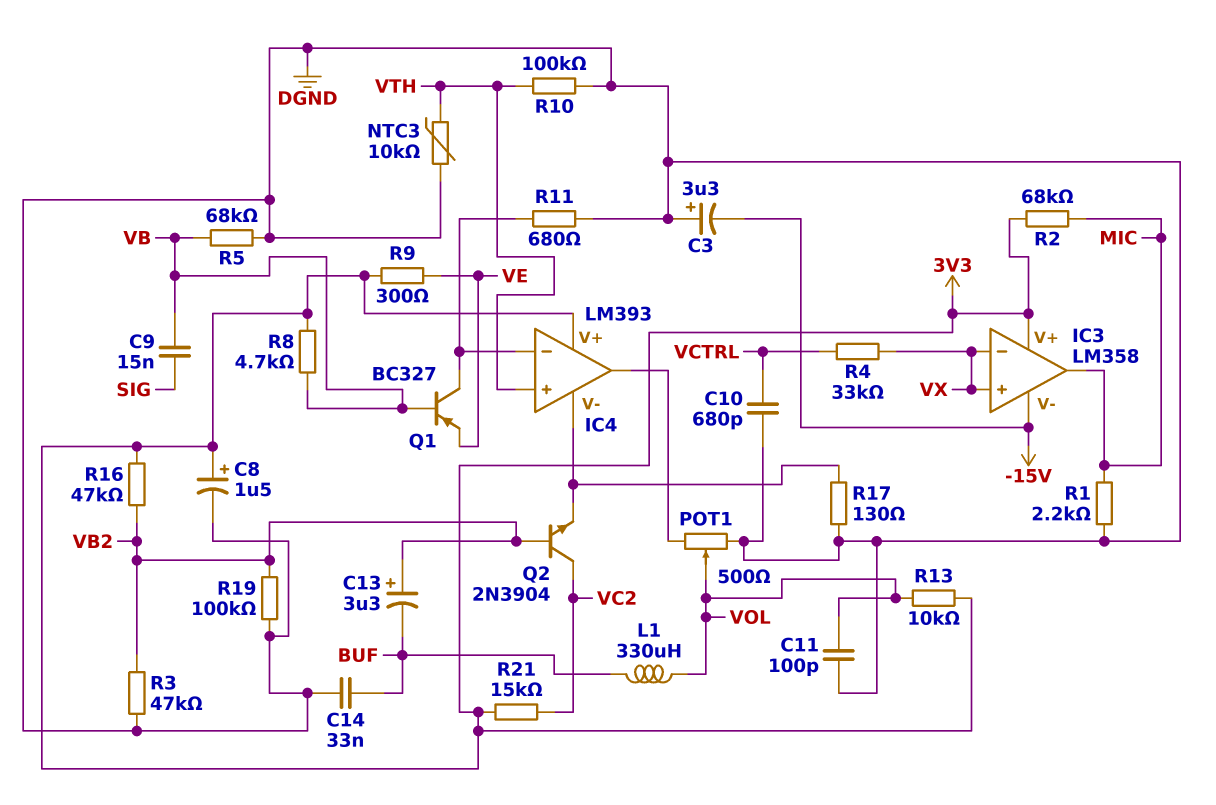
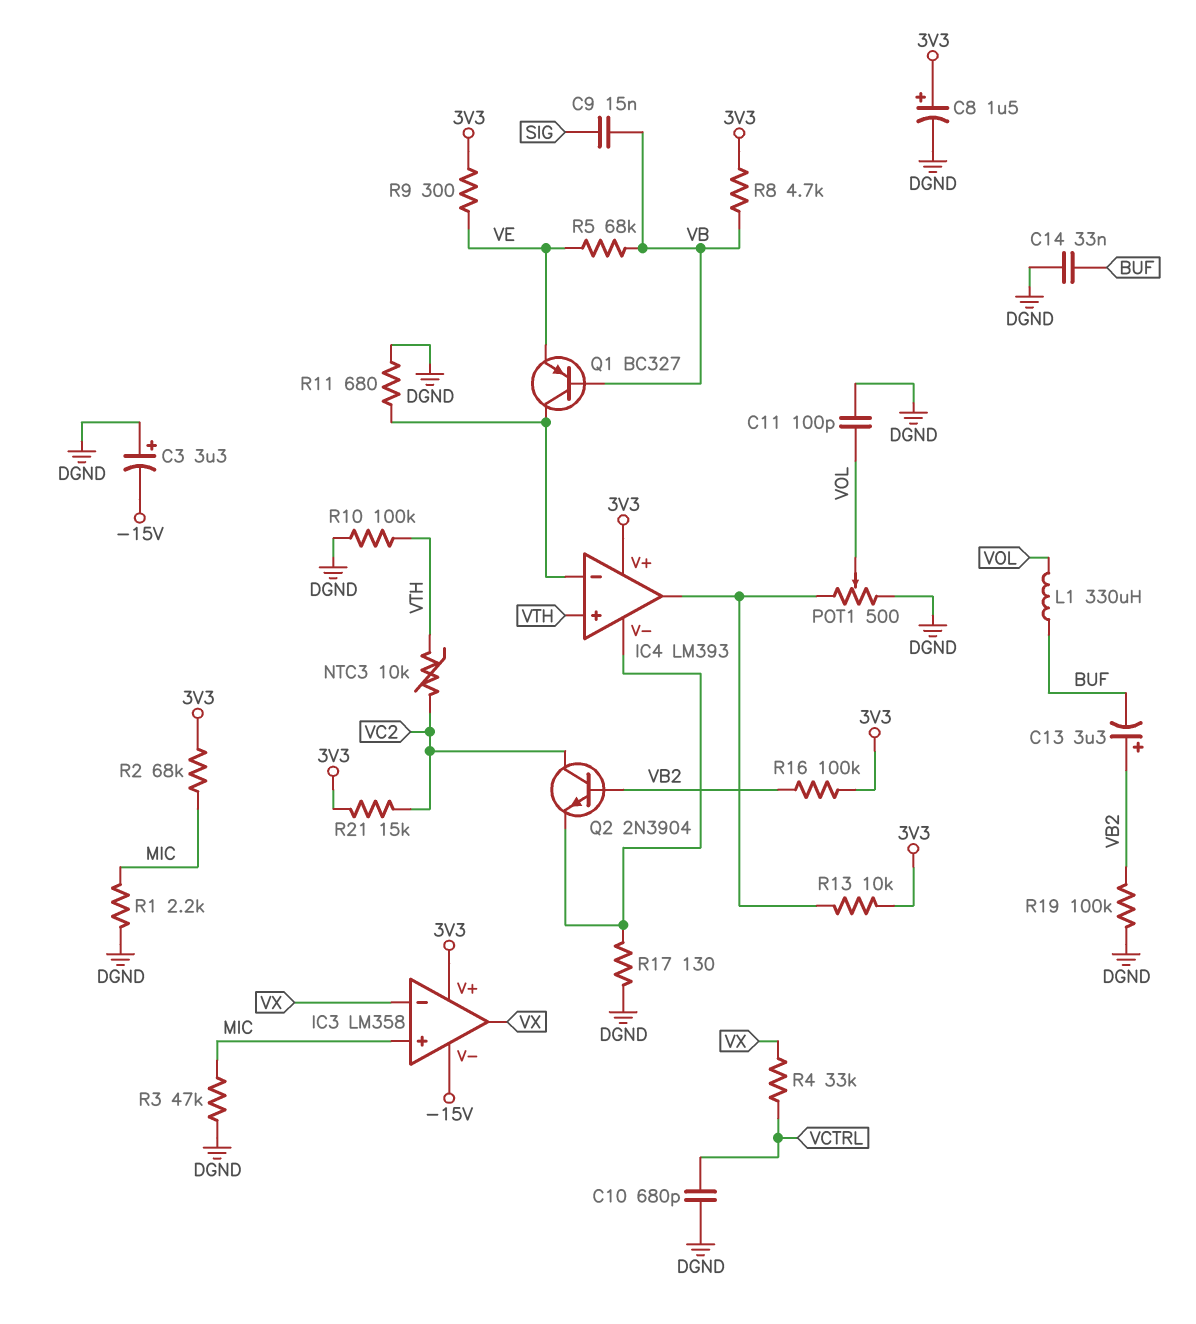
IC3 pin in+: VX -> MIC
IC3 pin out: MIC -> VX
NTC3: 10k (DGND, VTH) -> 10k (VC2, VTH)
R3: 47k (DGND, VB2) -> 47k (DGND, MIC)
R5: 68k (DGND, VB) -> 68k (VB, VE)
R13: 10k (3V3, VOL) -> 10k (3V3, IC4/out)
R16: 47k (3V3, VB2) -> 100k (3V3, VB2)

